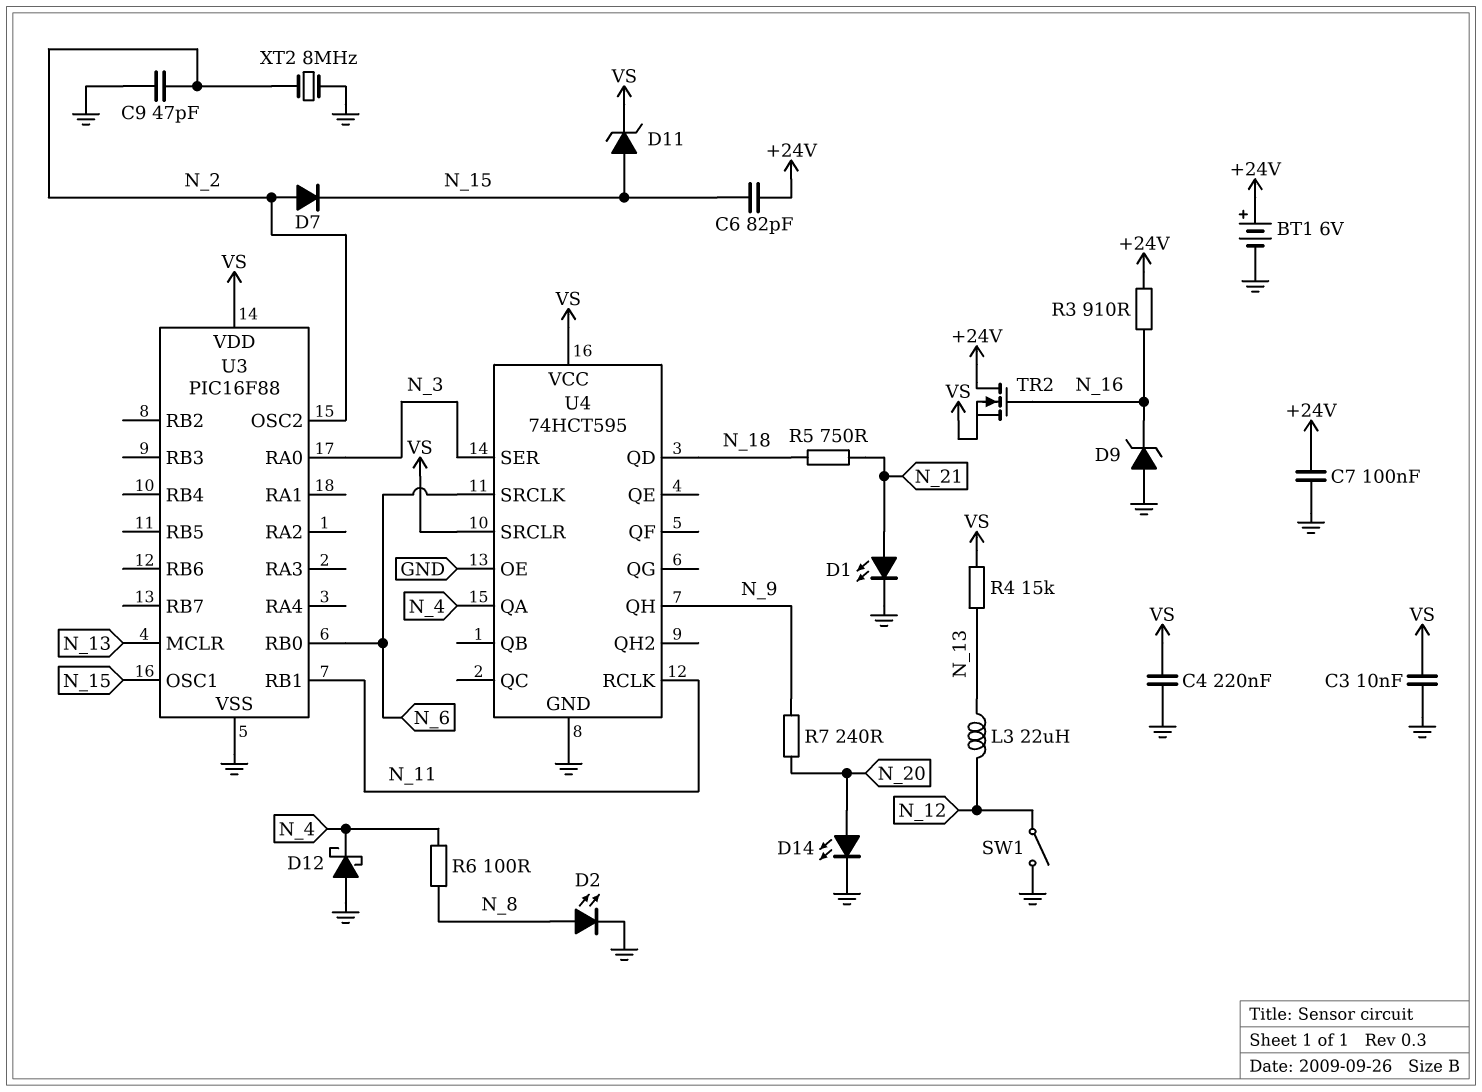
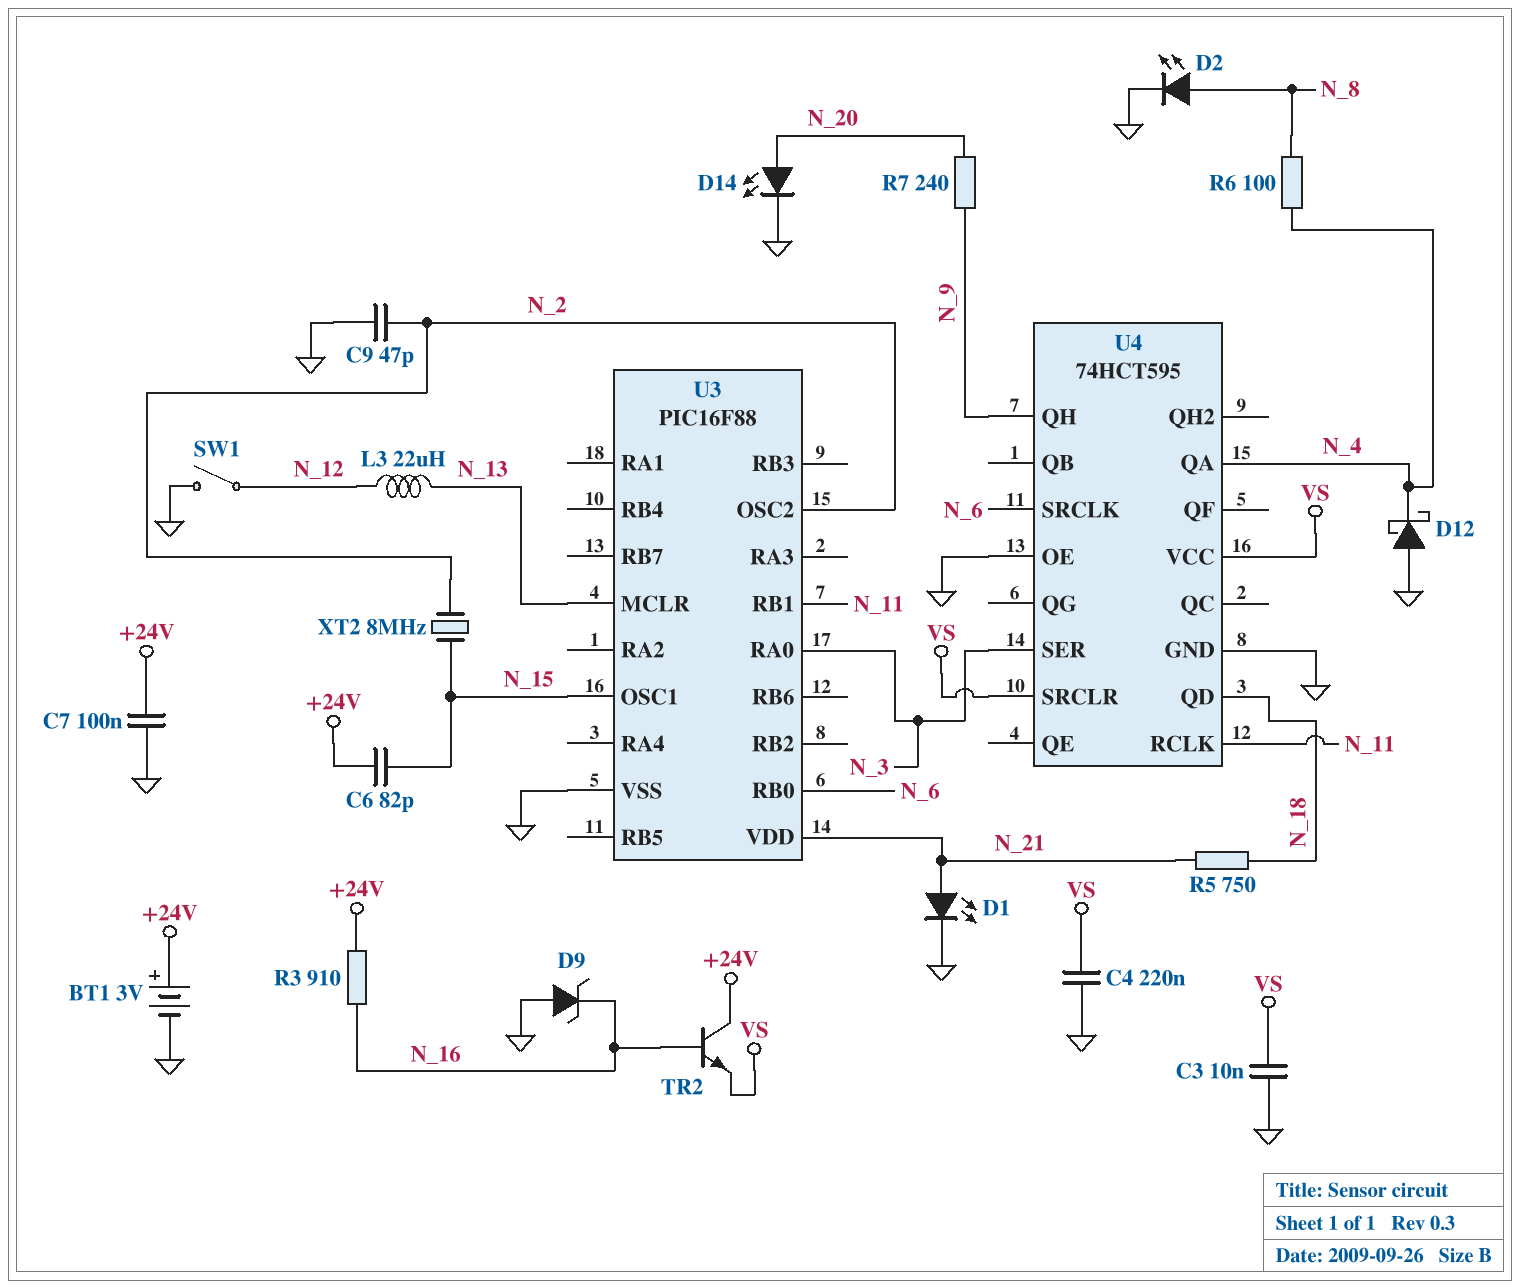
BT1: 6V (plus +24V, minus GND) -> 3V (plus +24V, minus GND)
D7: diode (A N_2, K N_15) -> none
D11: zener (A N_15, K VS) -> none
R4: 15k (N_13, VS) -> none
TR2: NMOS (G N_16, D +24V, S VS) -> NPN (B N_16, C +24V, E VS)
U3 pin VDD: VS -> N_21
XT2: 8MHz (GND, N_2) -> 8MHz (N_2, N_15)

